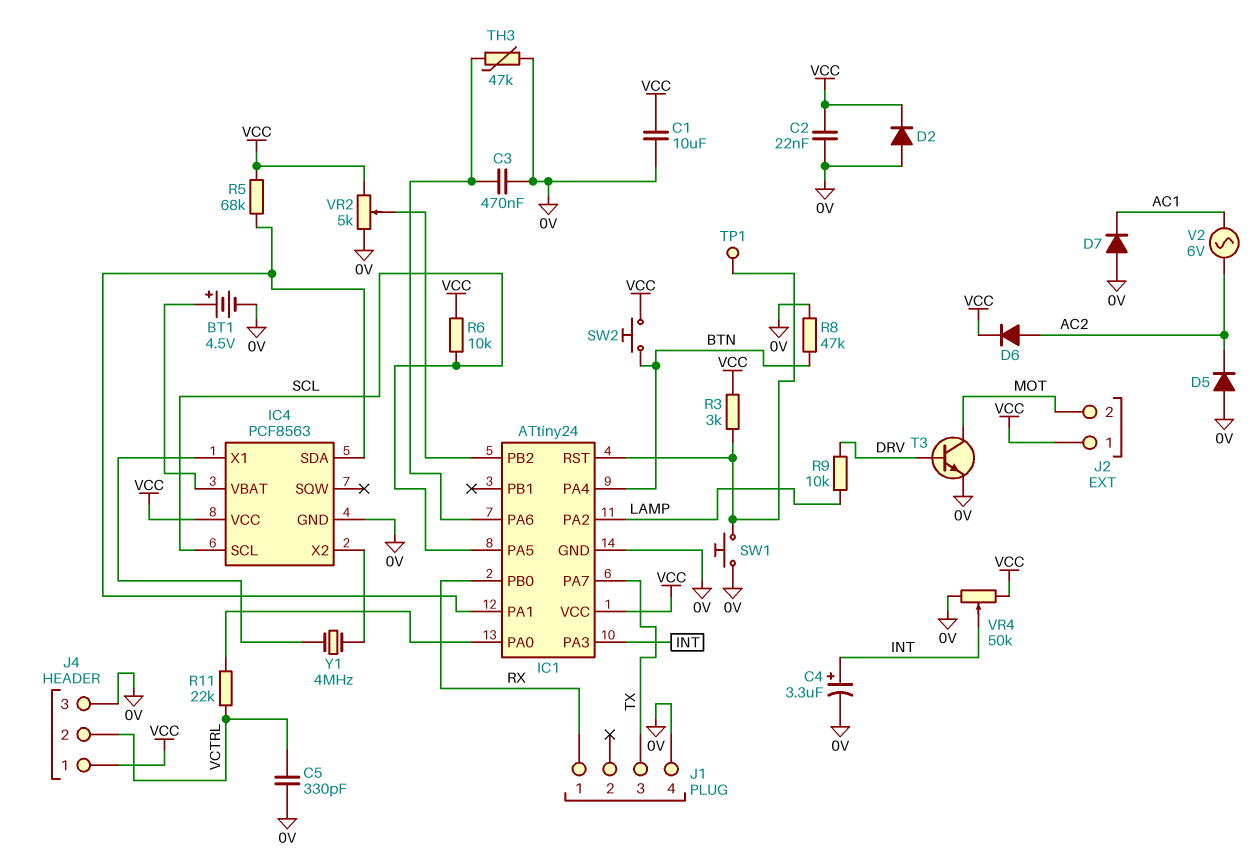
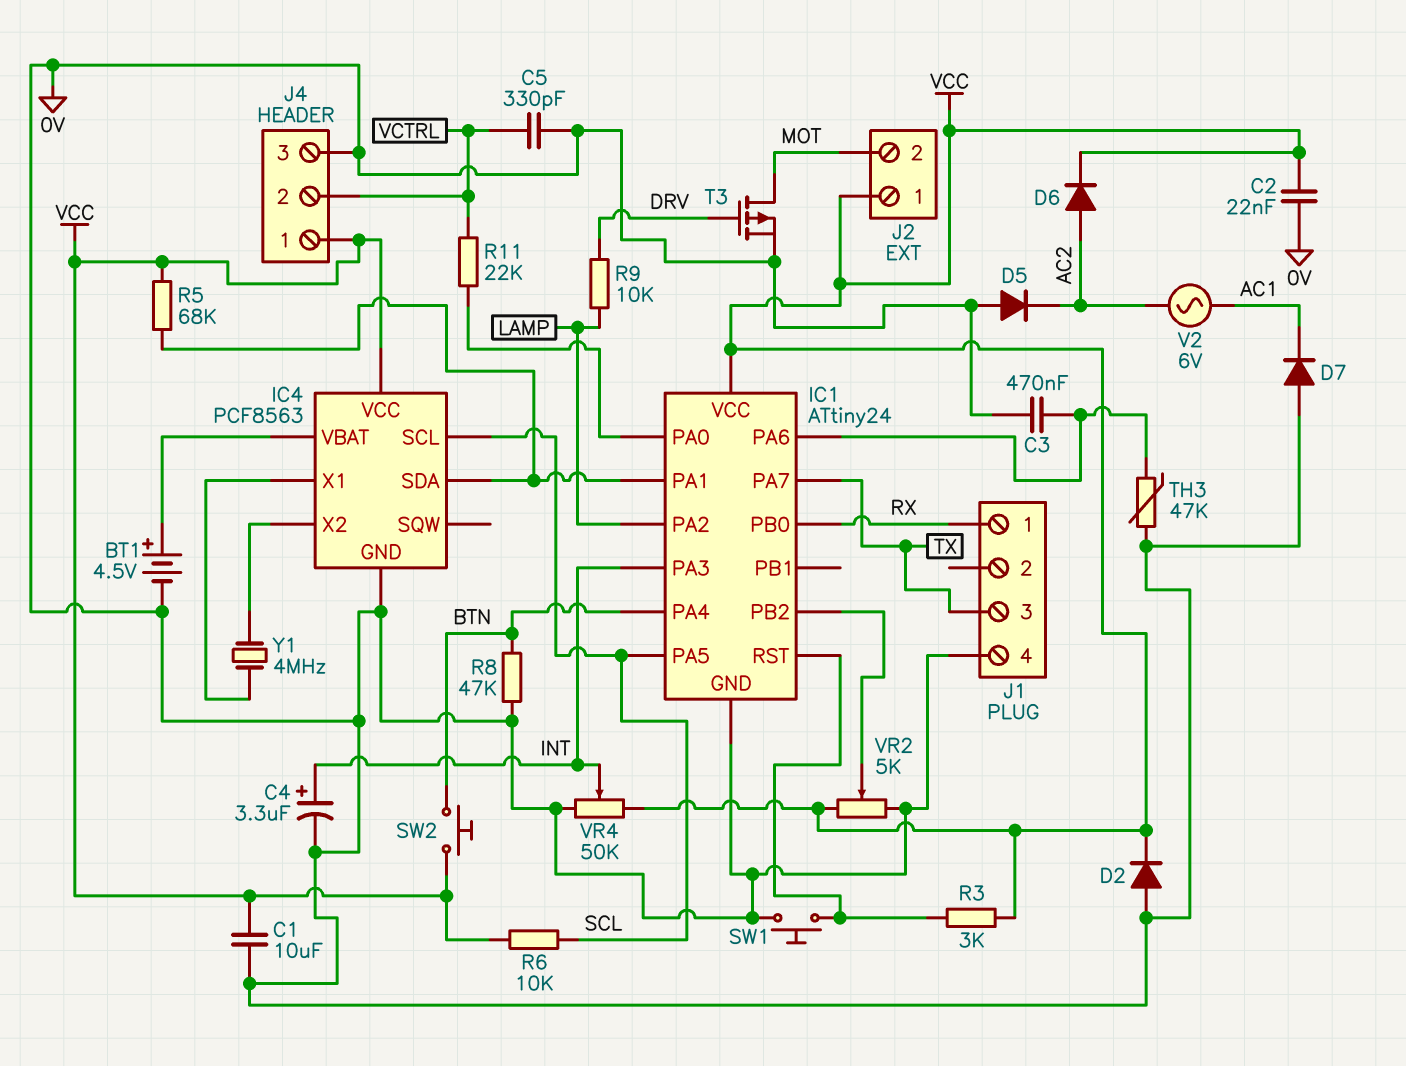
T3: NPN (B DRV, C MOT, E 0V) -> PMOS (G DRV, D MOT, S 0V)
TP1: test point (IC1/RST) -> none

